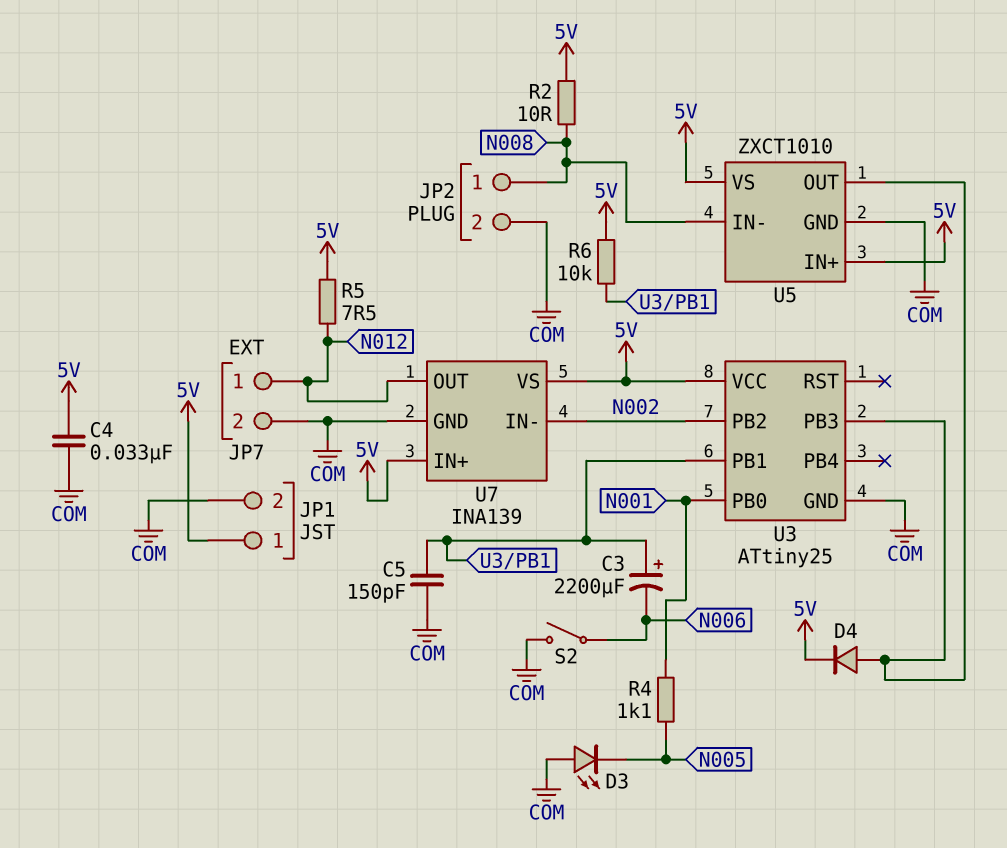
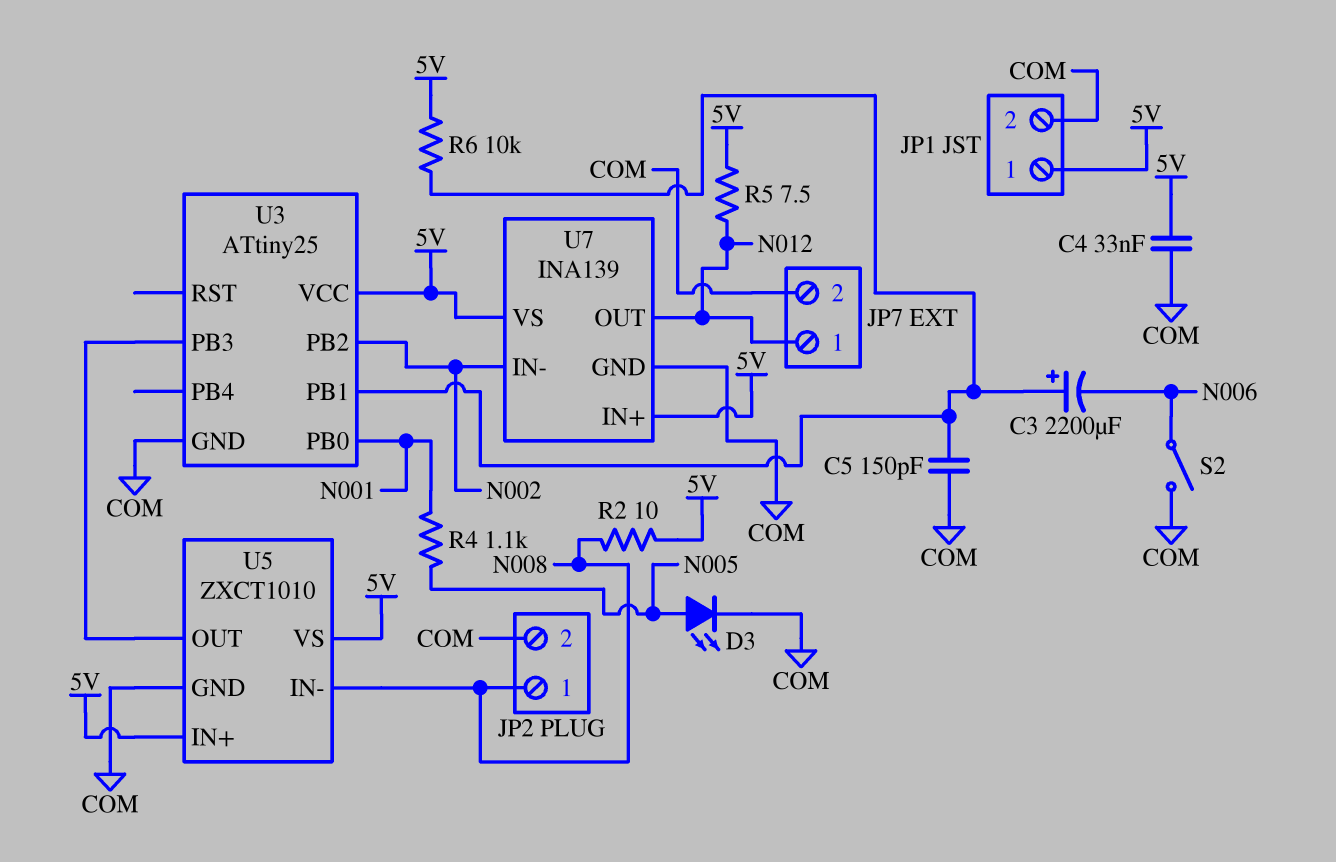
D3: LED (A COM, K N005) -> LED (A N005, K COM)
D4: diode (A U3/PB3, K 5V) -> none

